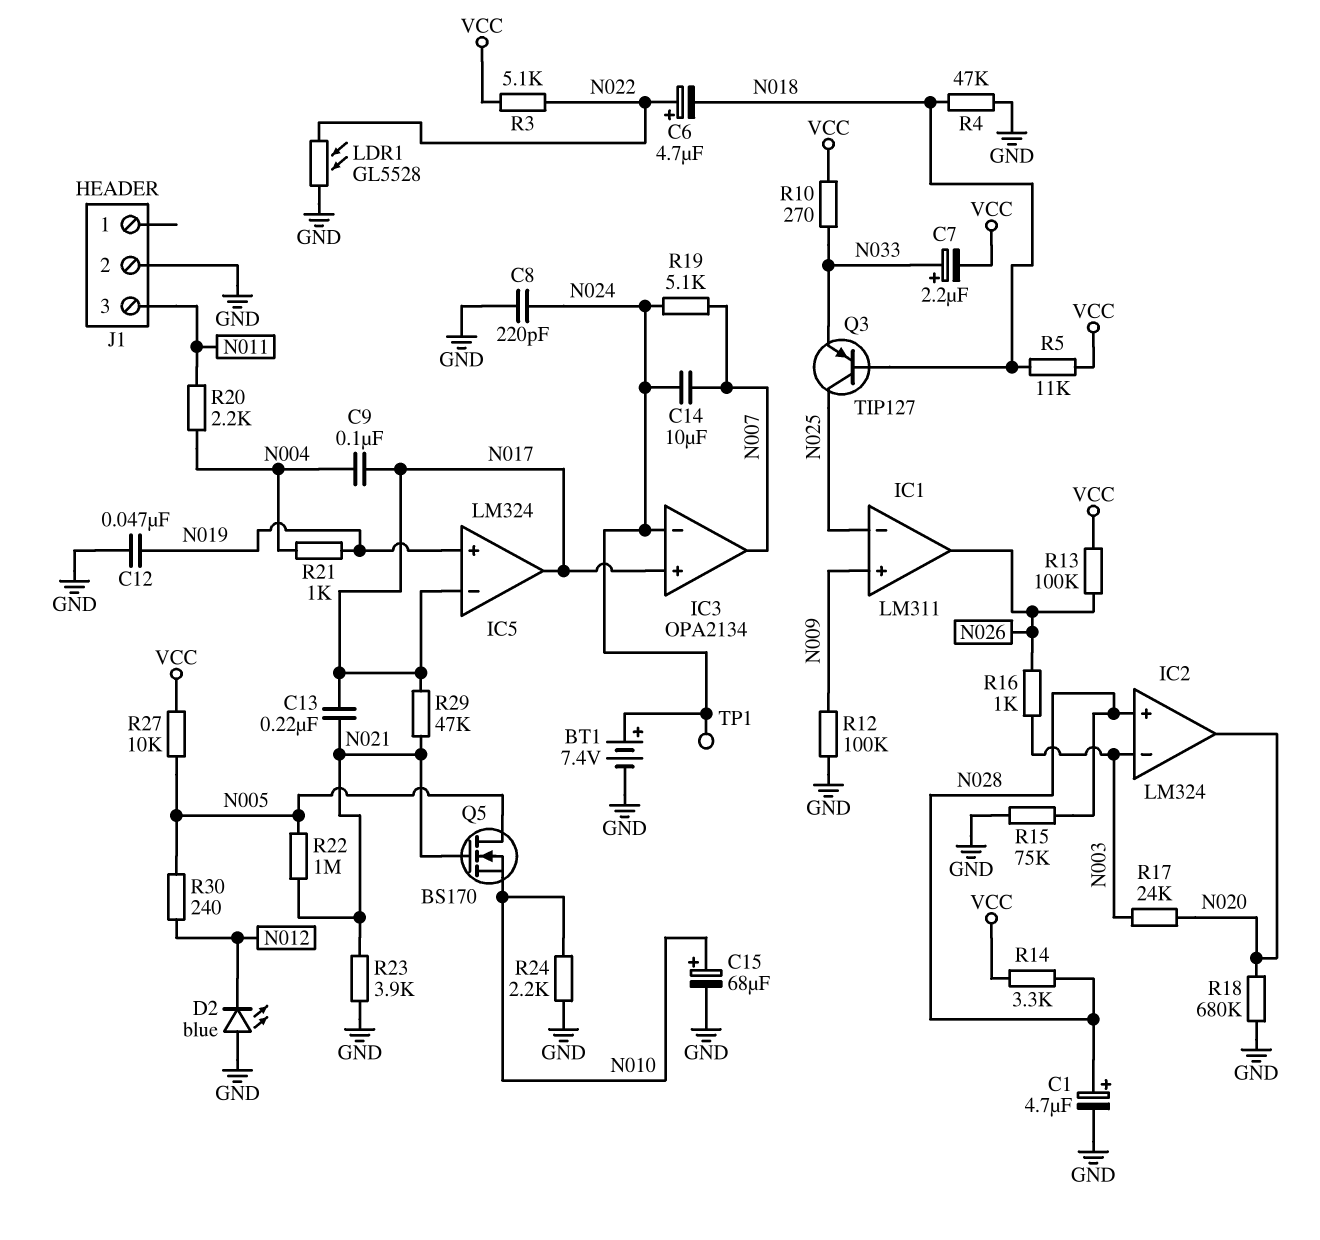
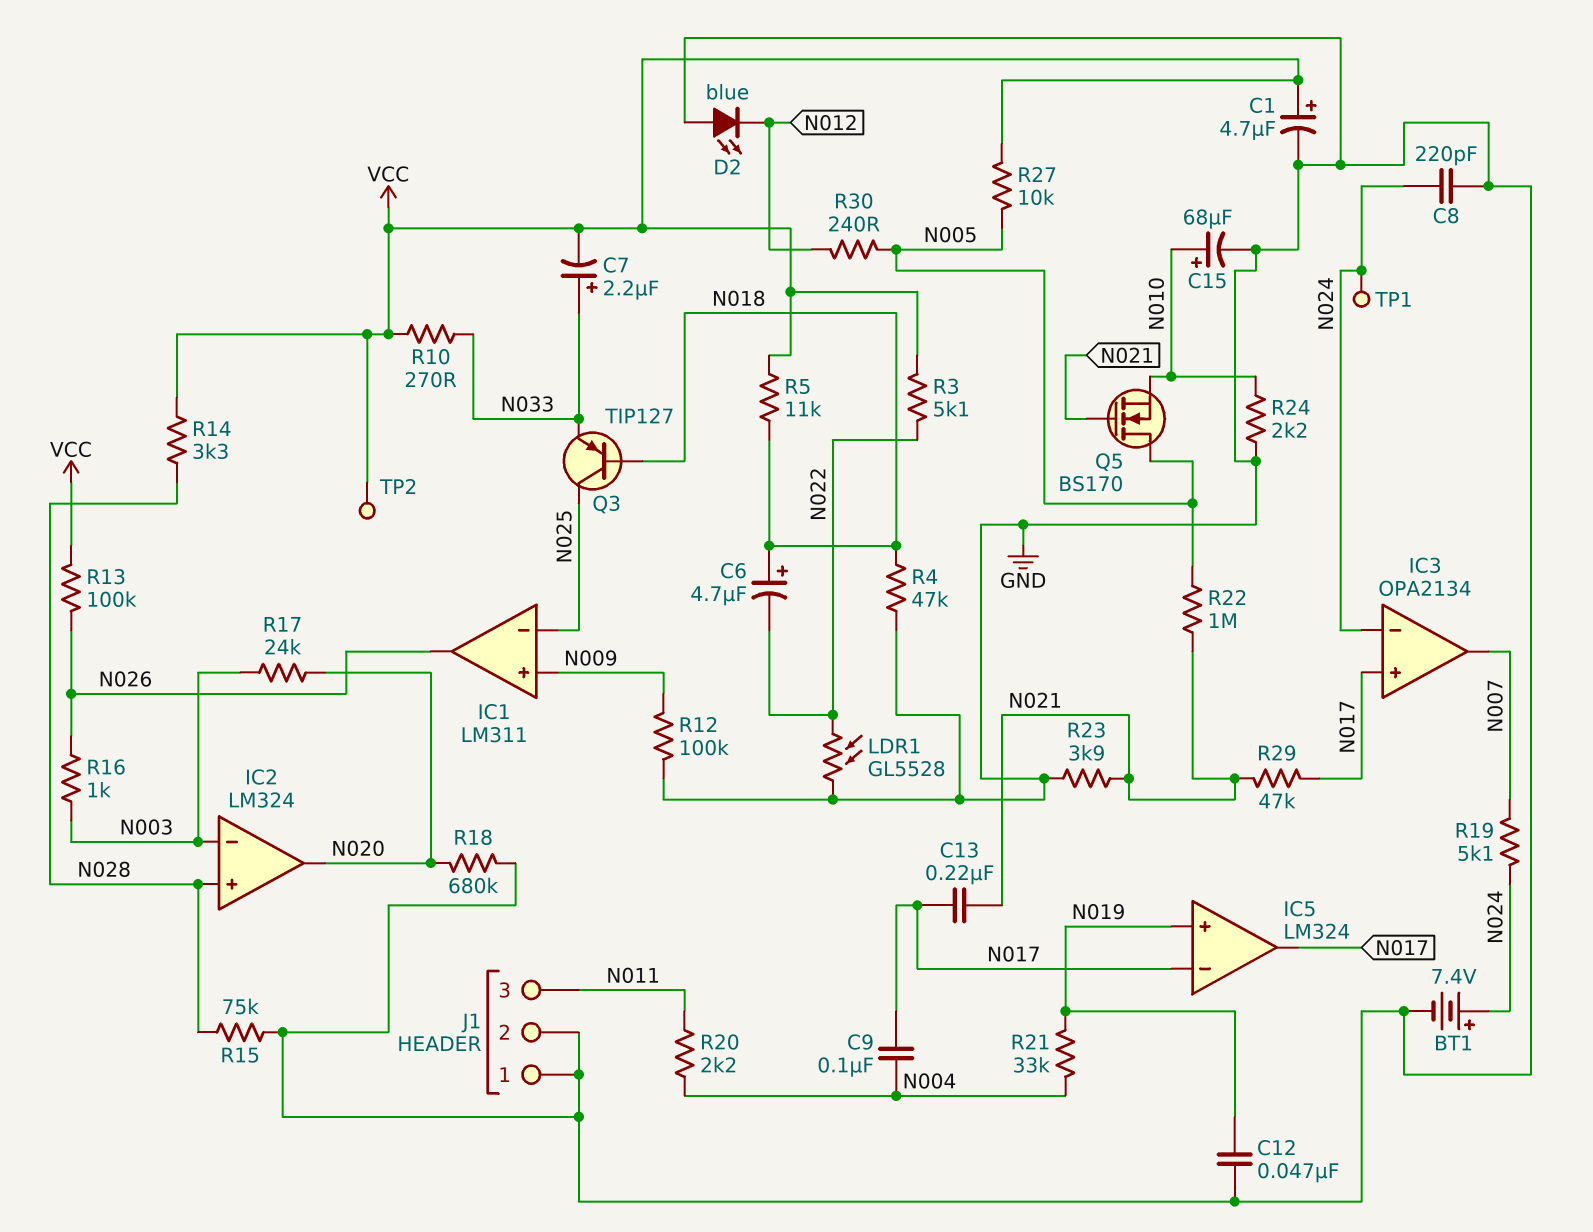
C1: 4.7uF (plus N028, minus GND) -> 4.7uF (plus VCC, minus GND)
C6: 4.7uF (plus N022, minus N018) -> 4.7uF (plus N018, minus N022)
C14: 10uF (N007, N024) -> none
J1 pin 1: none -> GND
R21: 1k (N004, N019) -> 33k (N004, N019)
TP2: none -> test point (VCC)

